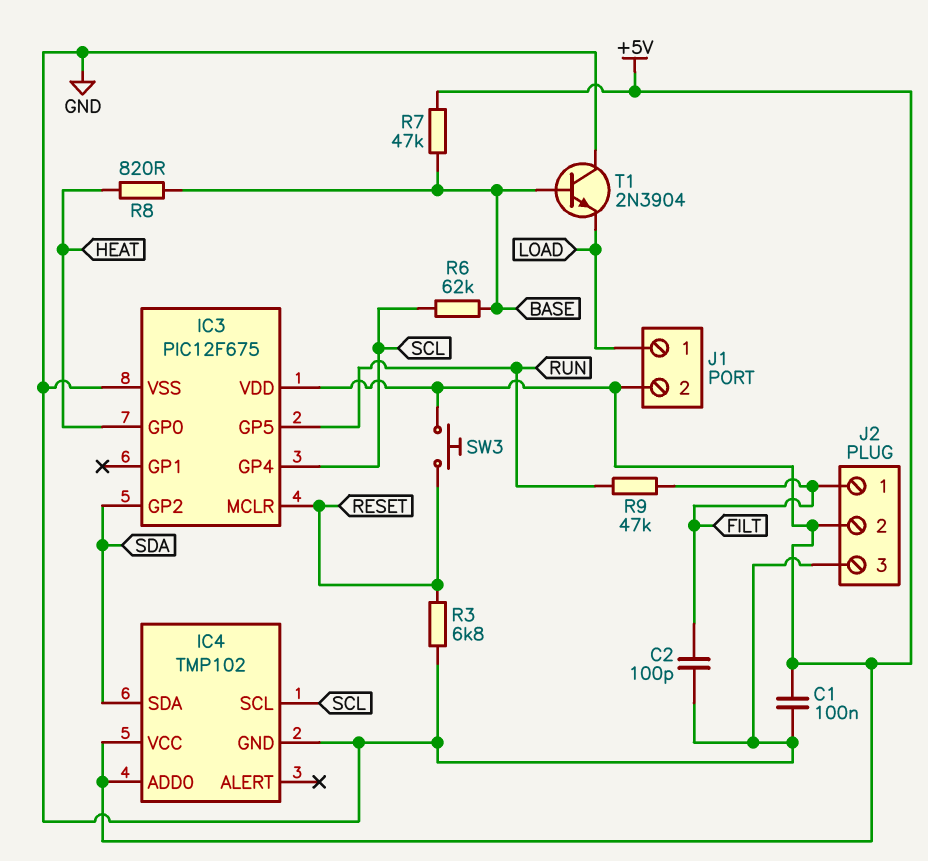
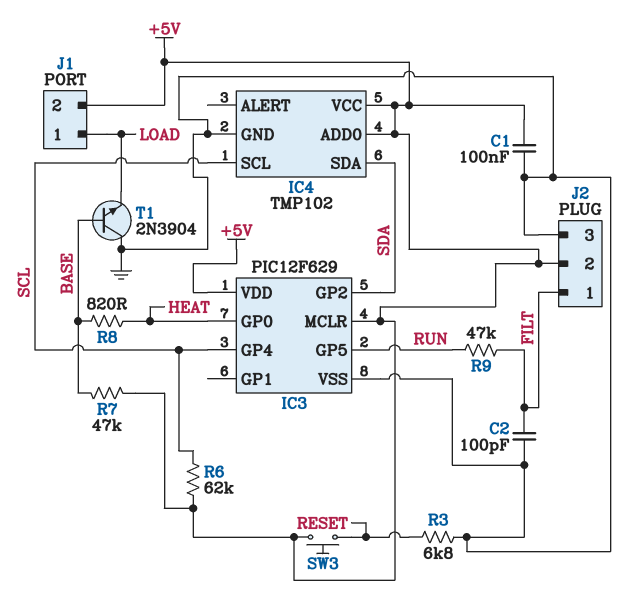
IC3: PIC12F675 -> PIC12F629
IC3 pin MCLR: RESET -> +5V
R6: 62k (BASE, SCL) -> 62k (+5V, SCL)

